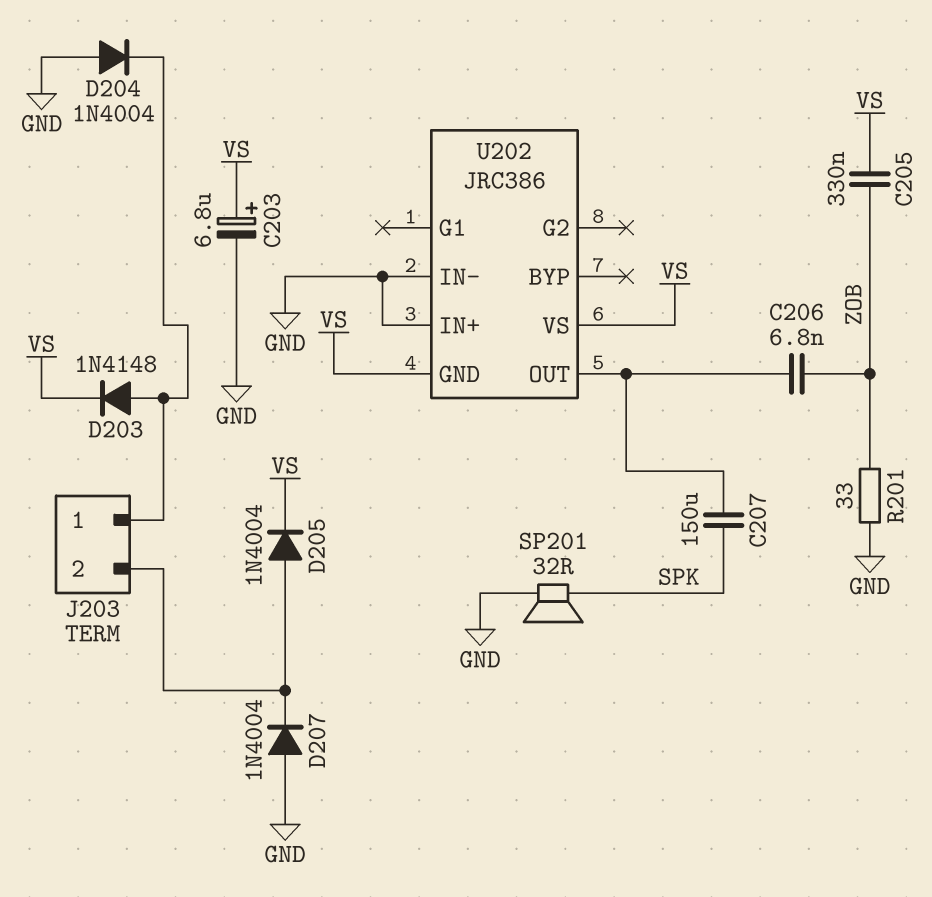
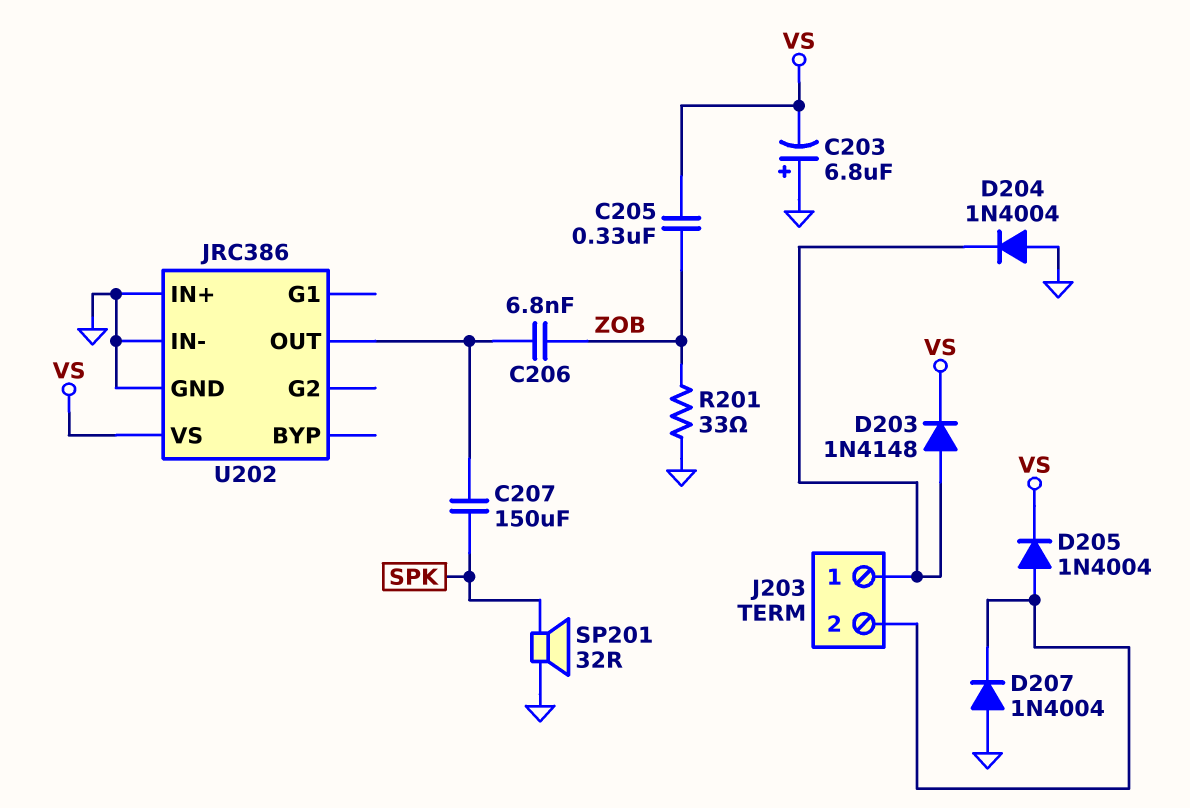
C203: 6.8uF (plus VS, minus GND) -> 6.8uF (plus GND, minus VS)
U202 pin GND: VS -> GND

